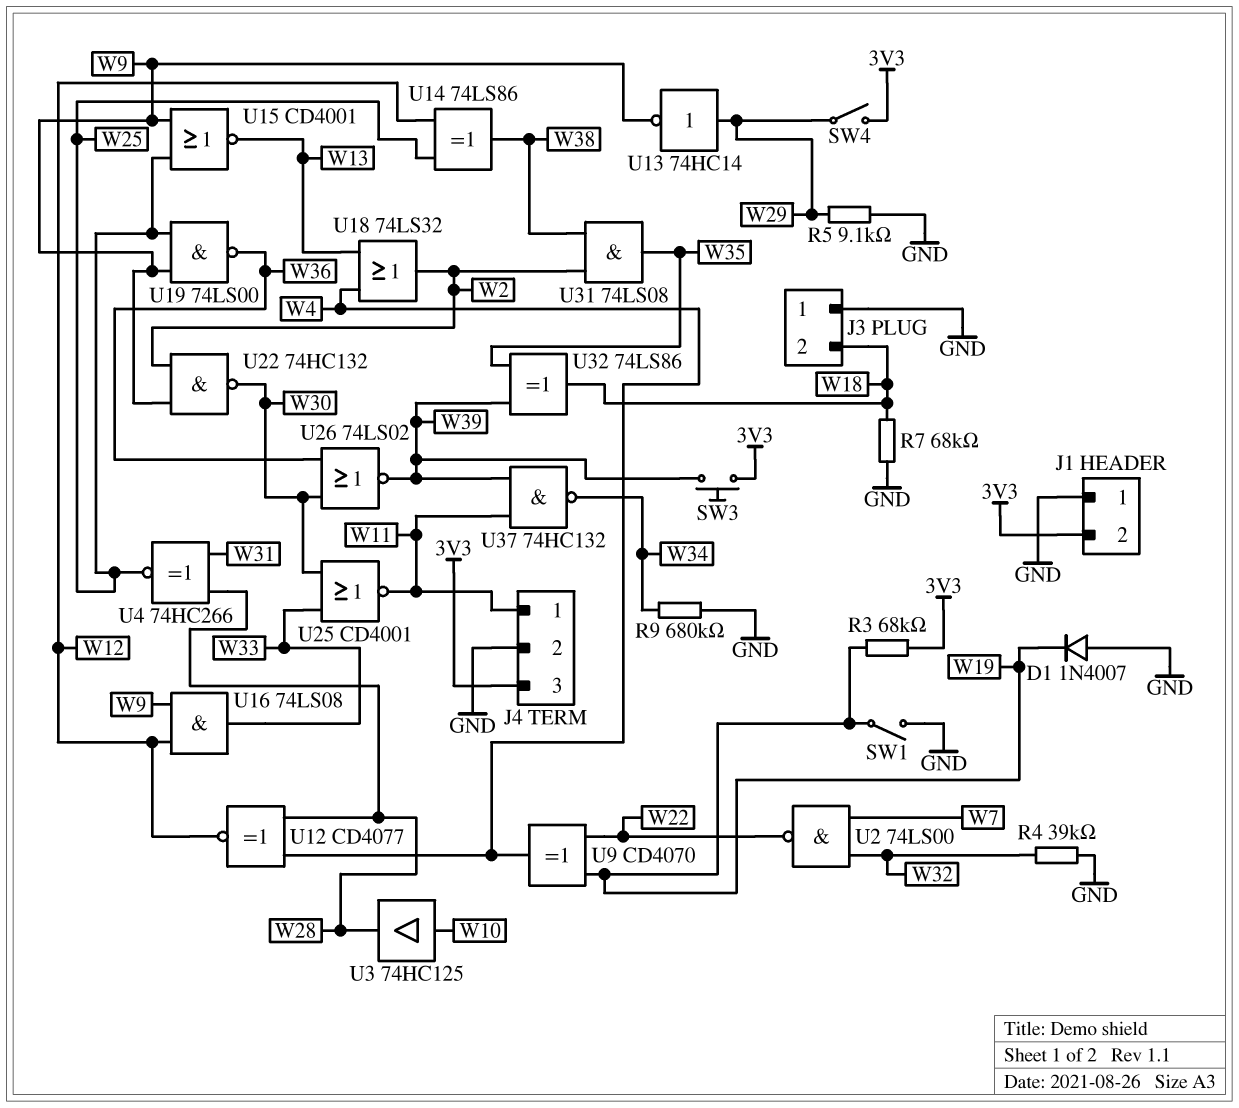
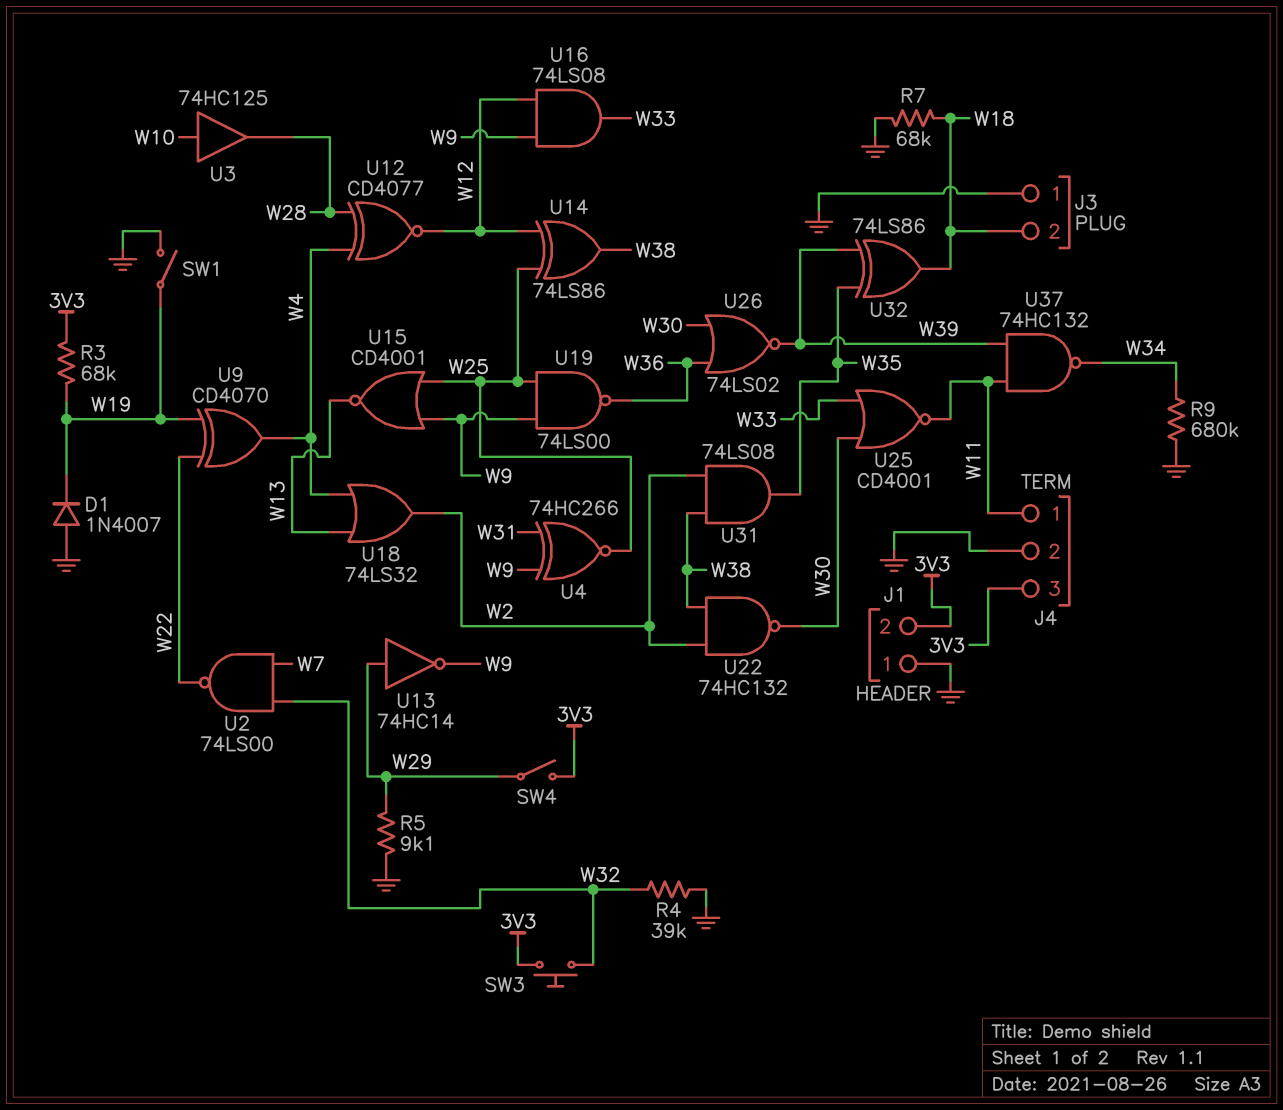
SW3: button (3V3, W39) -> button (3V3, W32)
U4: XNOR 74HC266 (in W28, in W31, out W25) -> XNOR 74HC266 (in W9, in W31, out W25)
U22: NAND 74HC132 (in W2, in W9, out W30) -> NAND 74HC132 (in W2, in W38, out W30)

